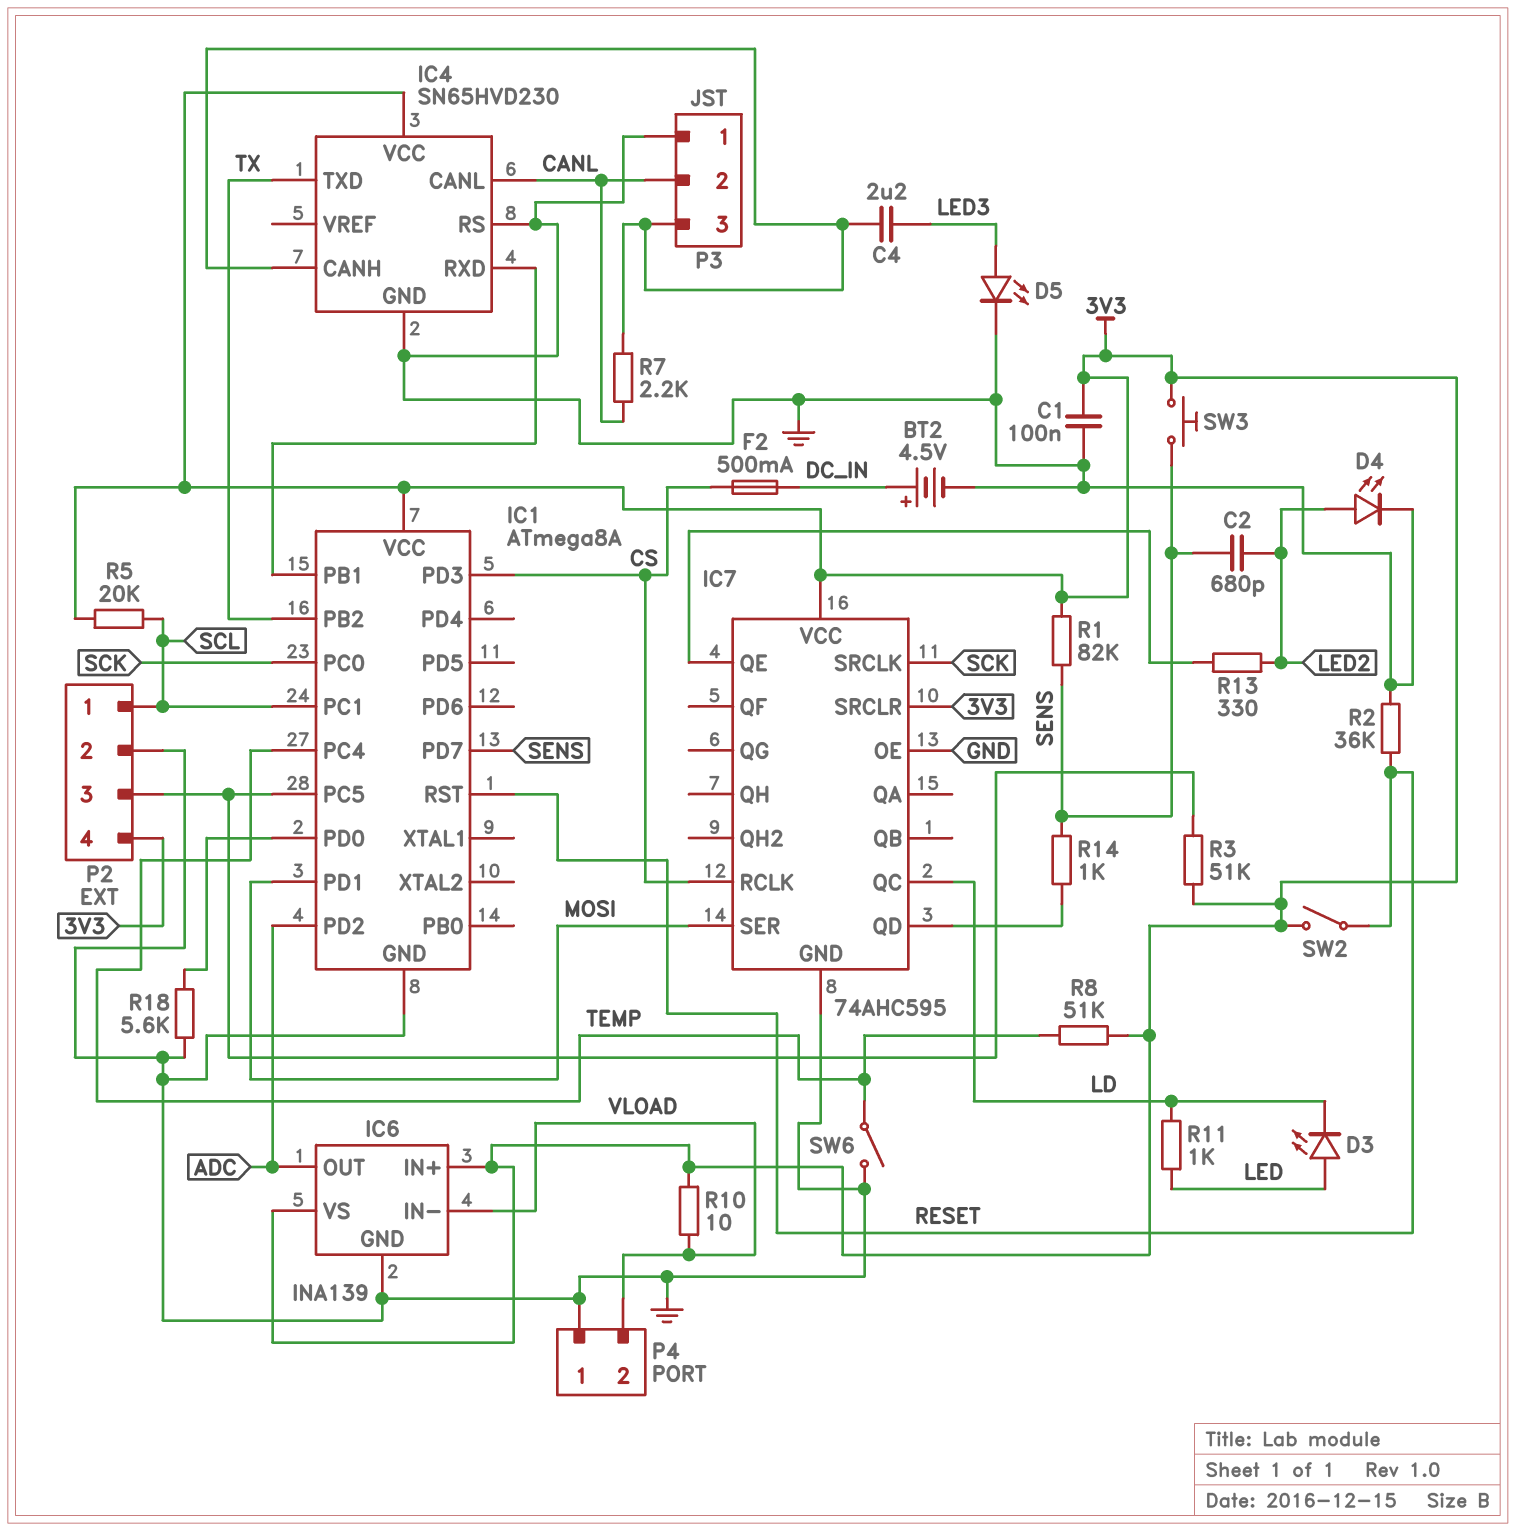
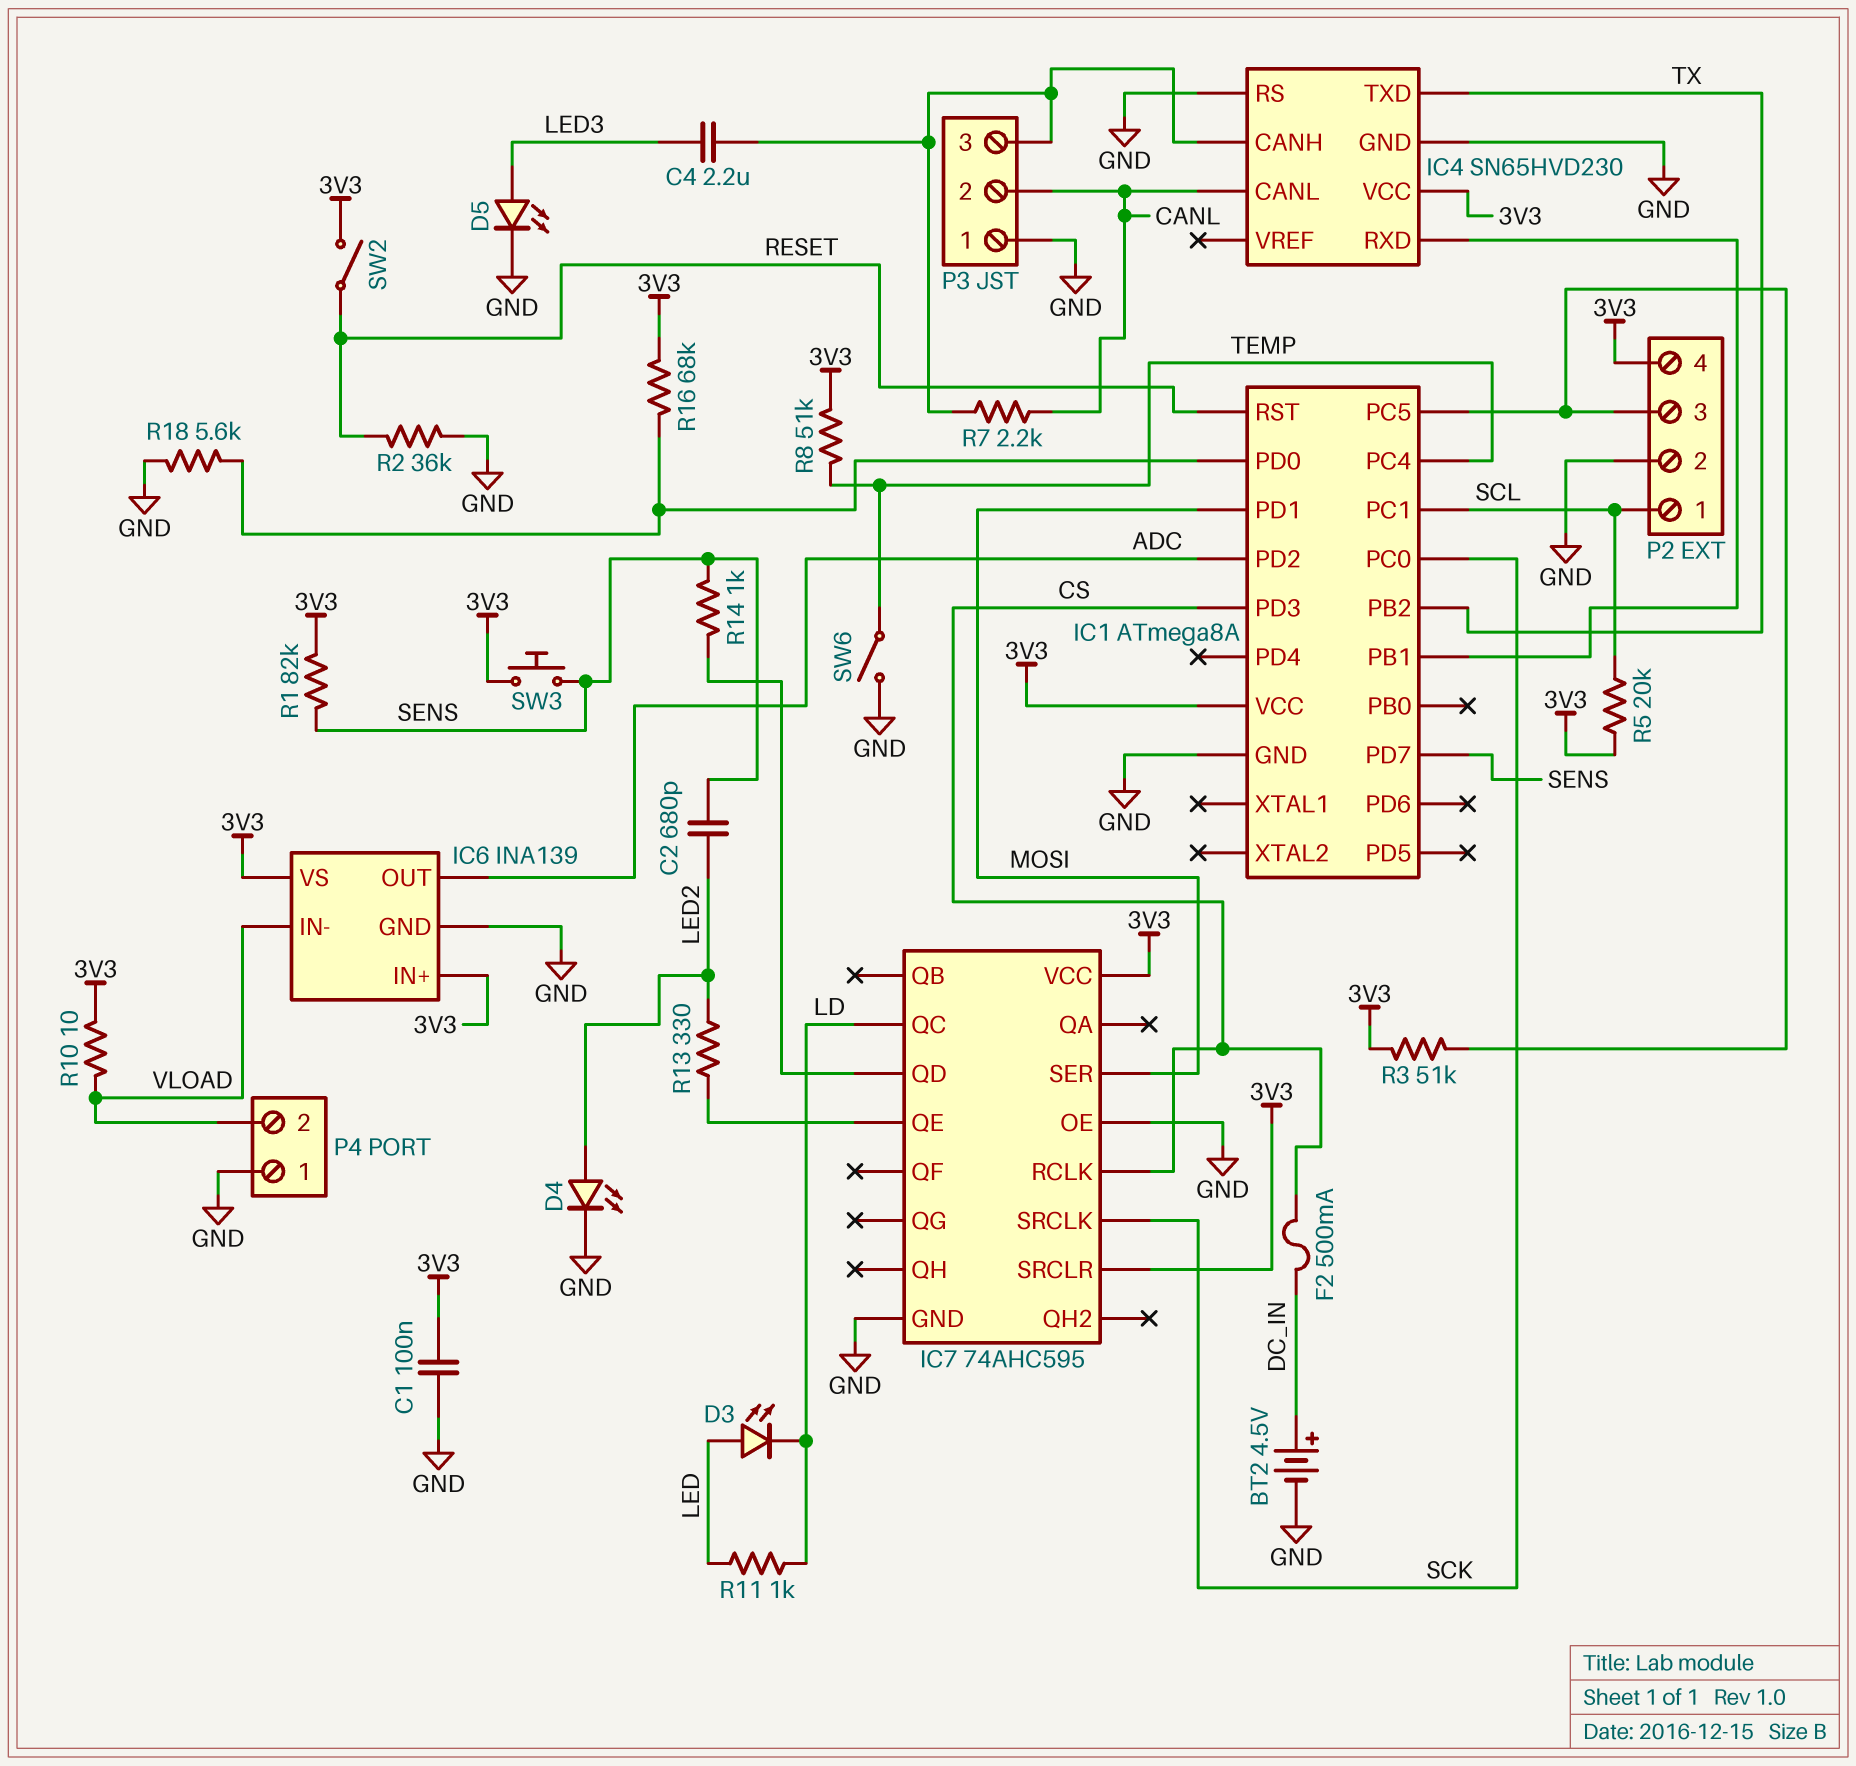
R16: none -> 68k (3V3, IC1/PD0)

